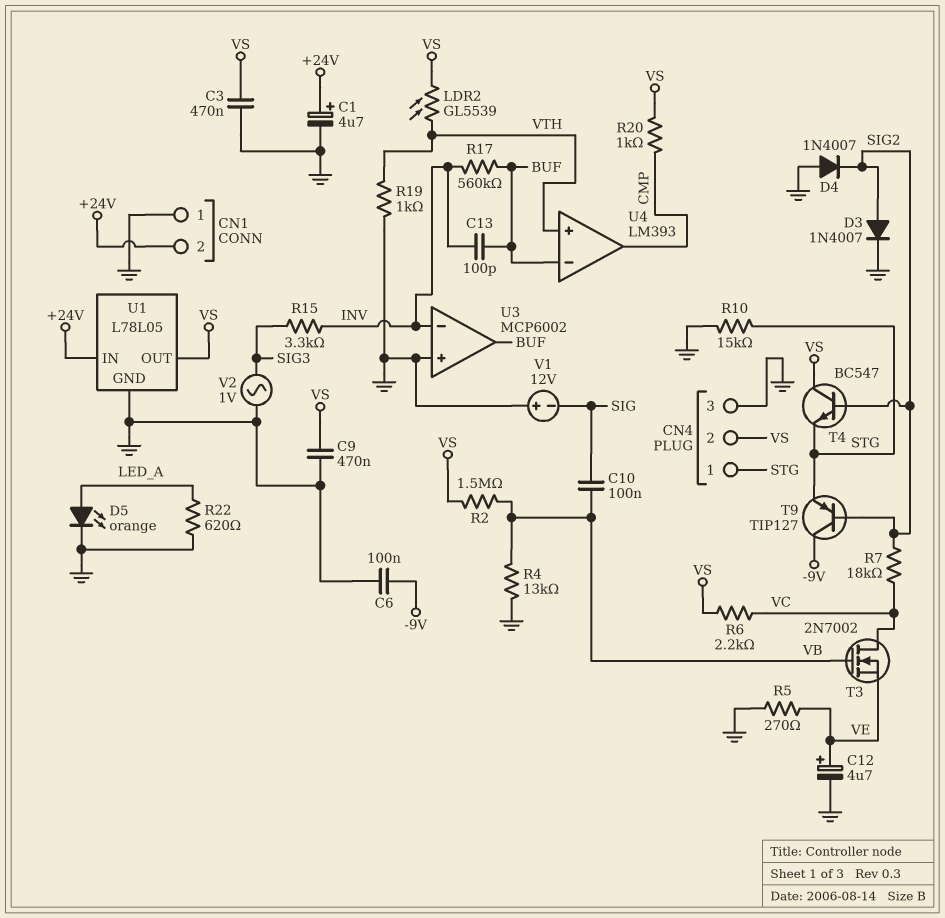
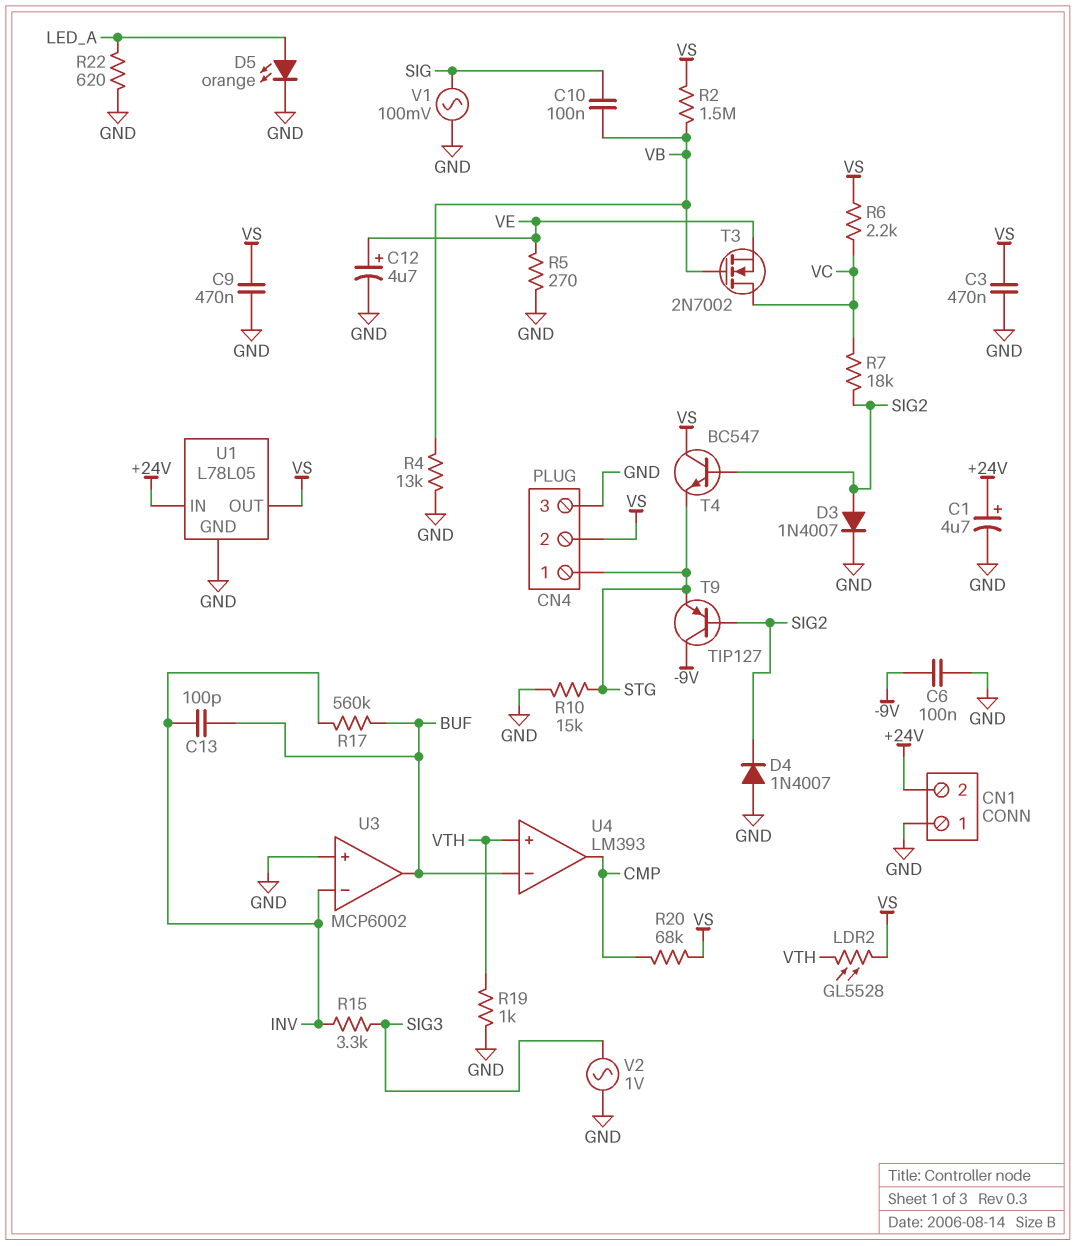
LDR2: GL5539 (VS, VTH) -> GL5528 (VS, VTH)
R20: 1k (CMP, VS) -> 68k (CMP, VS)
V1: 12V (plus GND, minus SIG) -> AC 100mV (GND, SIG)

